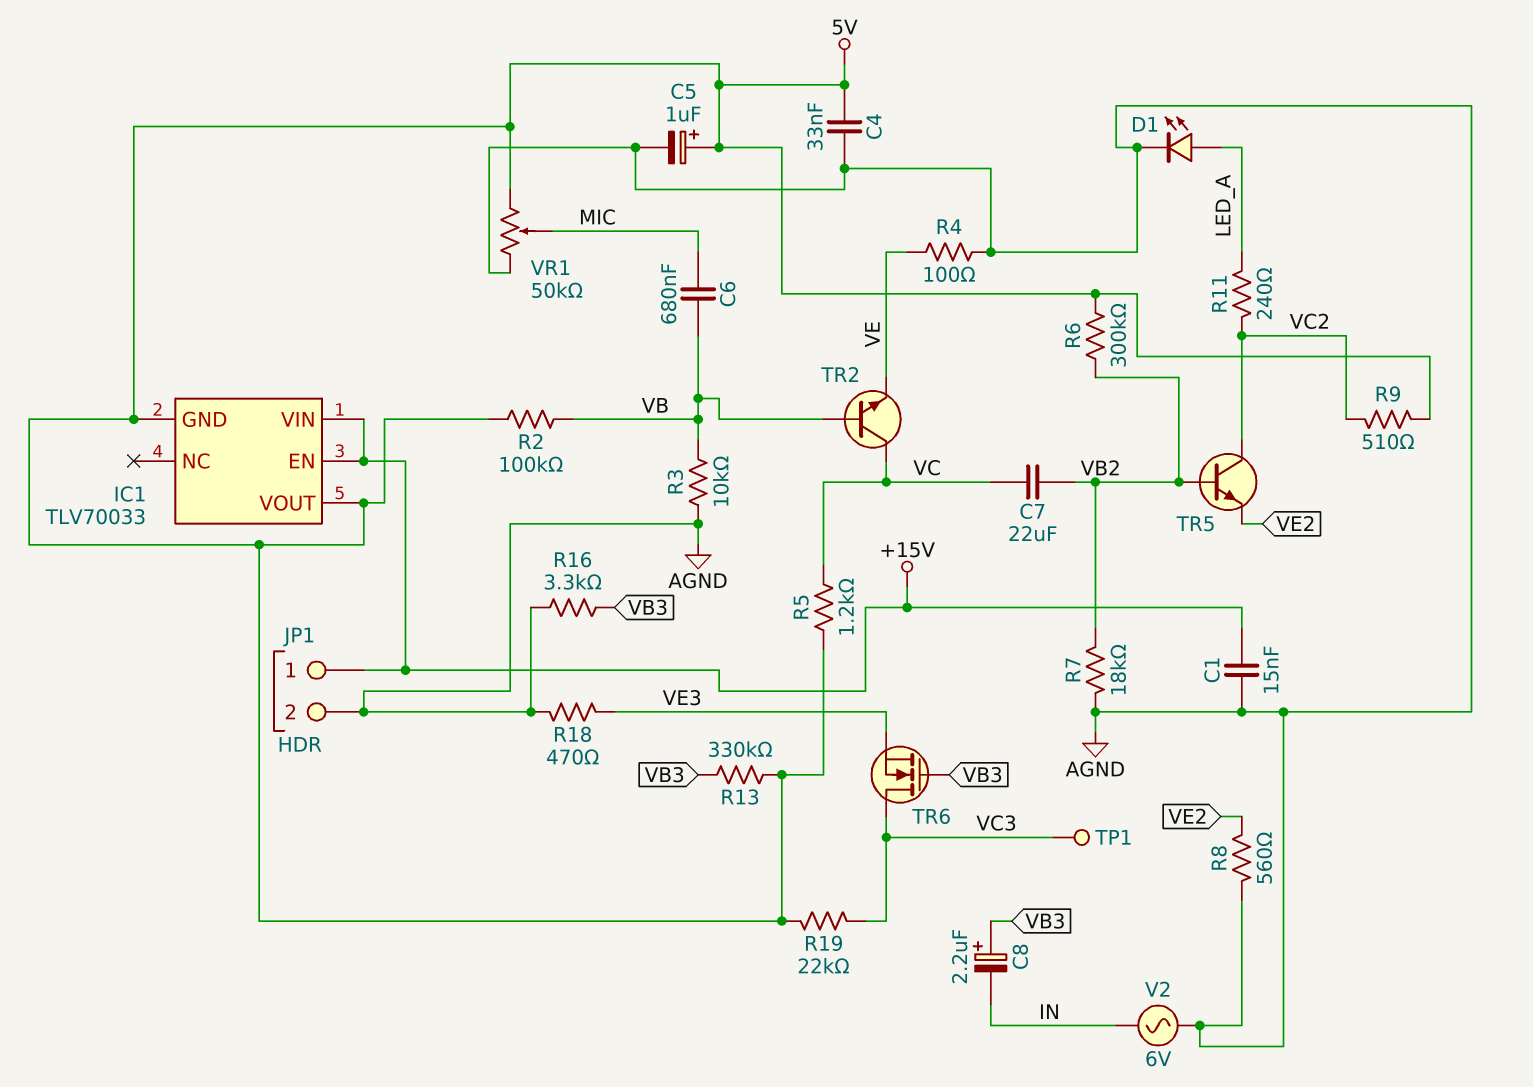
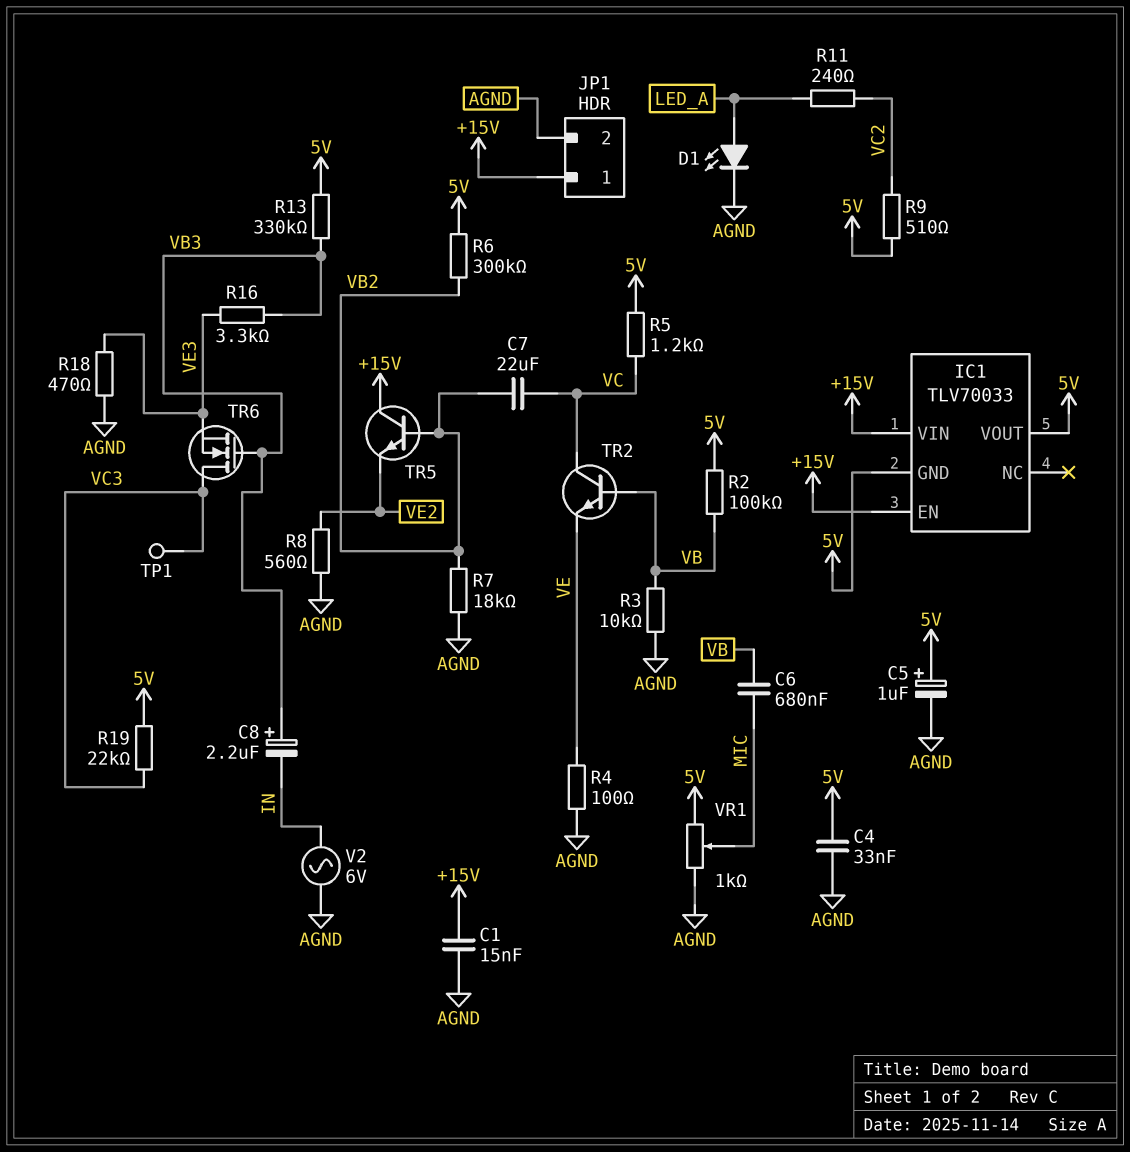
R16: 3.3k (AGND, VB3) -> 3.3k (VB3, VE3)
TR5: NPN (B VB2, C VC2, E VE2) -> NPN (B VB2, C +15V, E VE2)
VR1: 50k (5V, AGND, wiper MIC) -> 1k (5V, AGND, wiper MIC)

